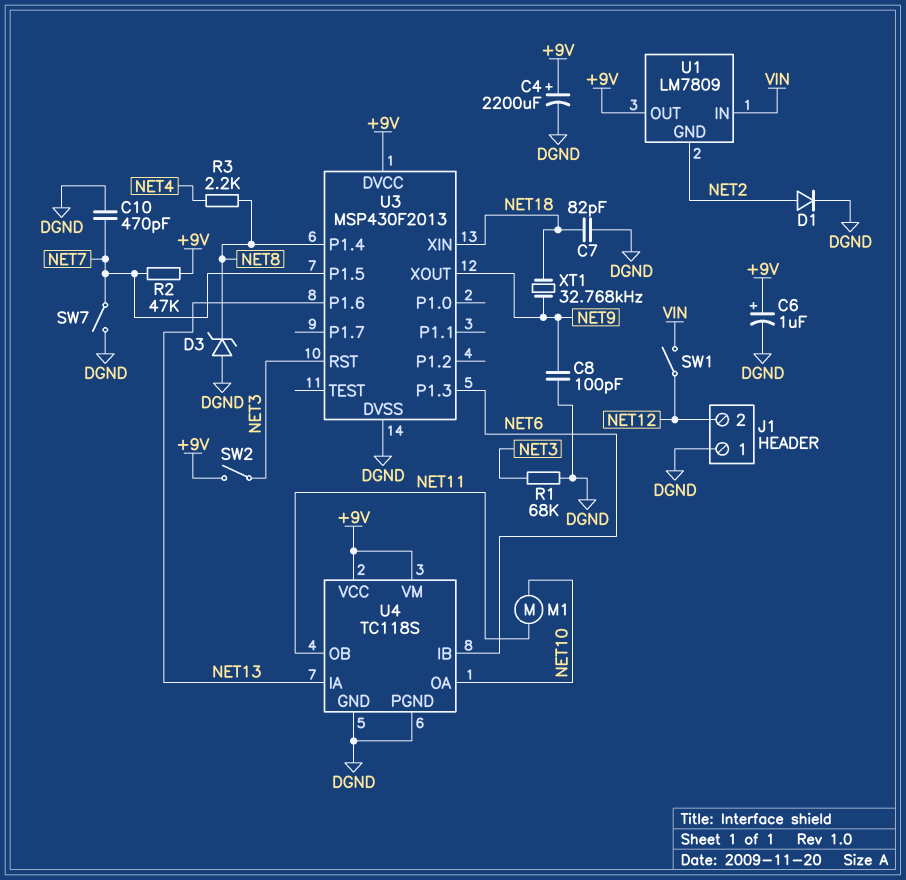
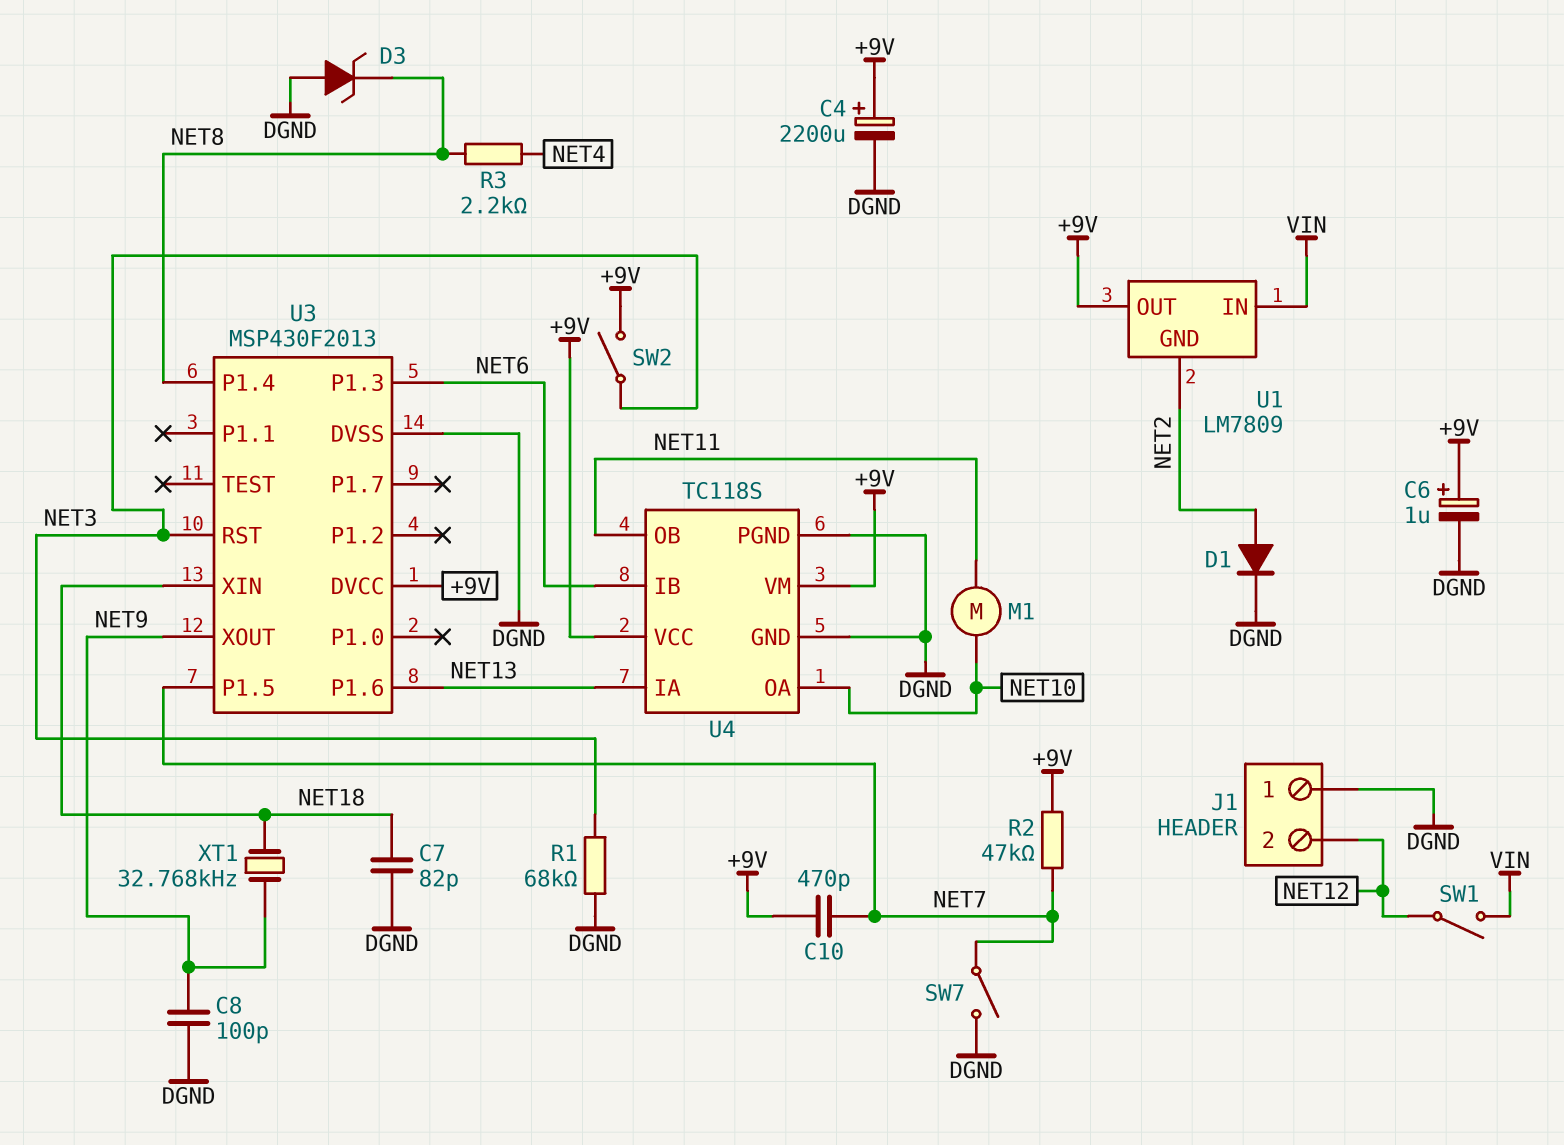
C10: 470pF (DGND, NET7) -> 470pF (+9V, NET7)

